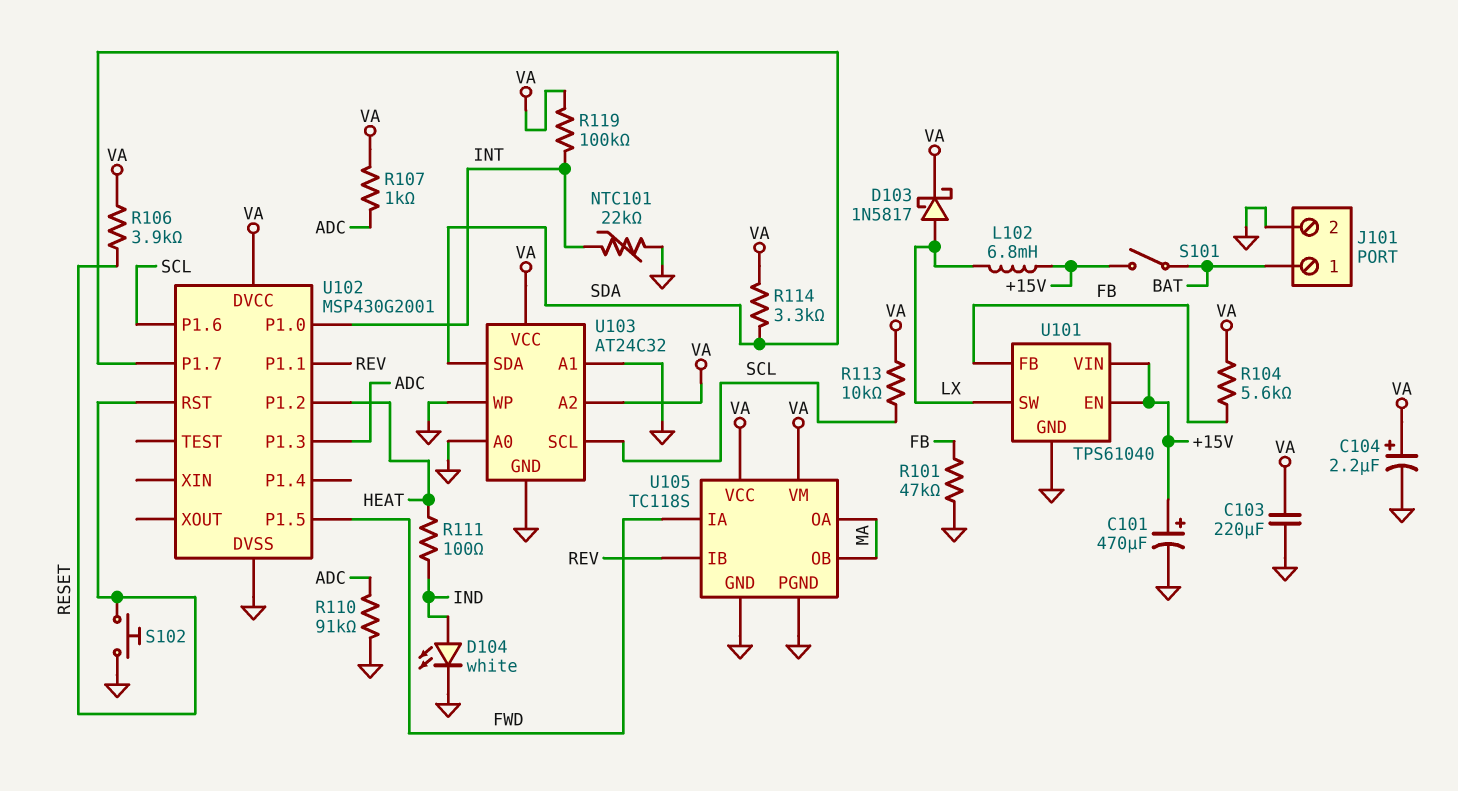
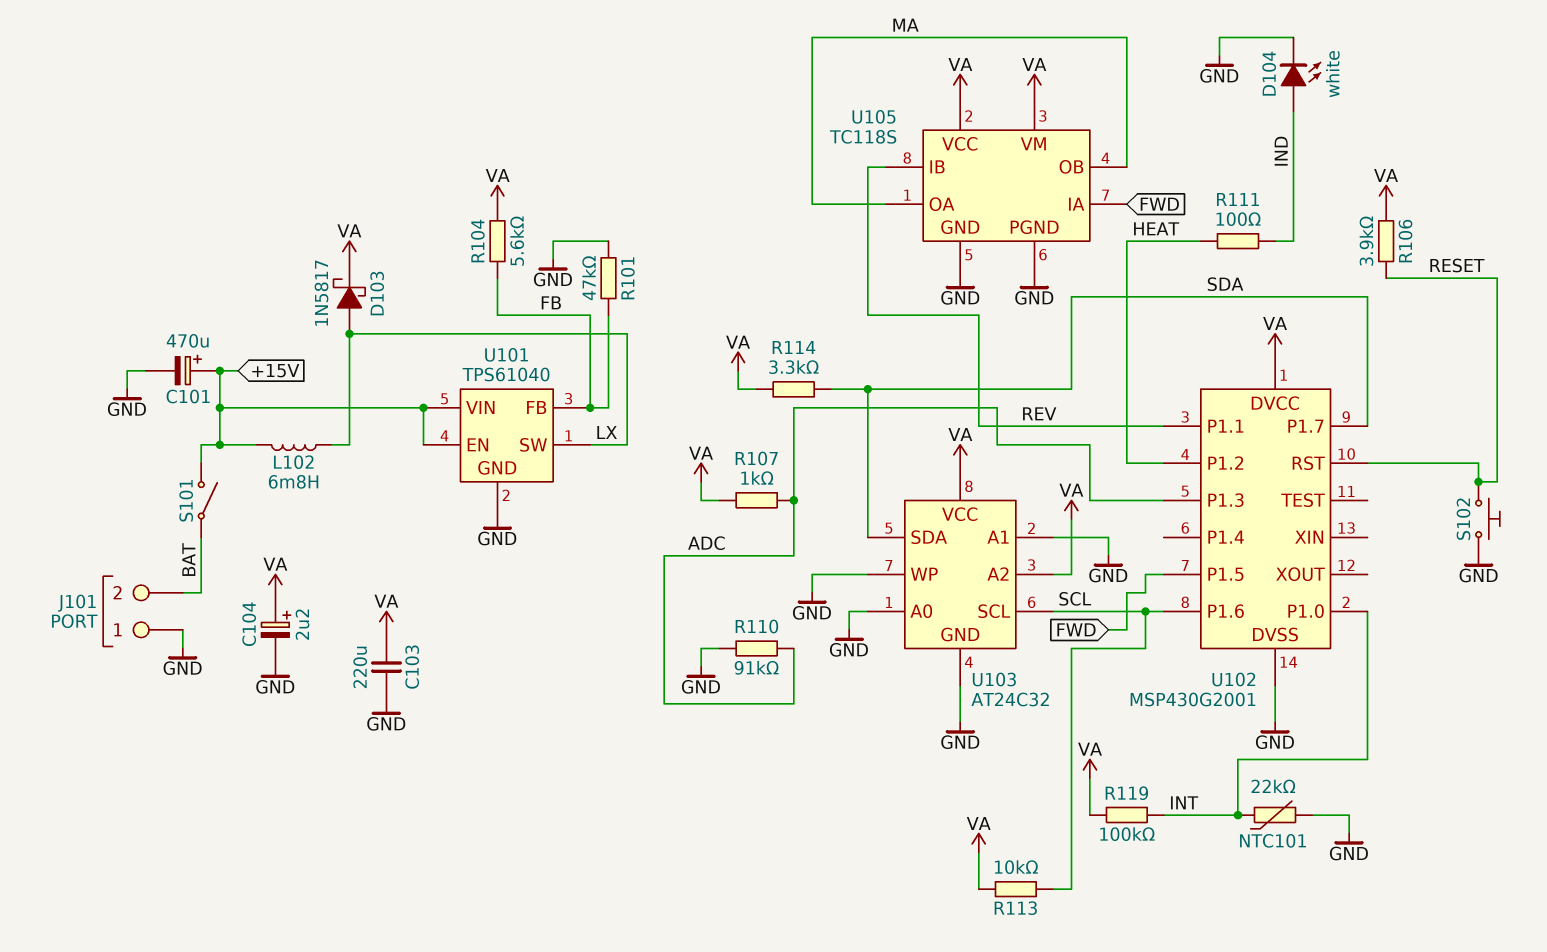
J101 pin 1: BAT -> GND
J101 pin 2: GND -> BAT

